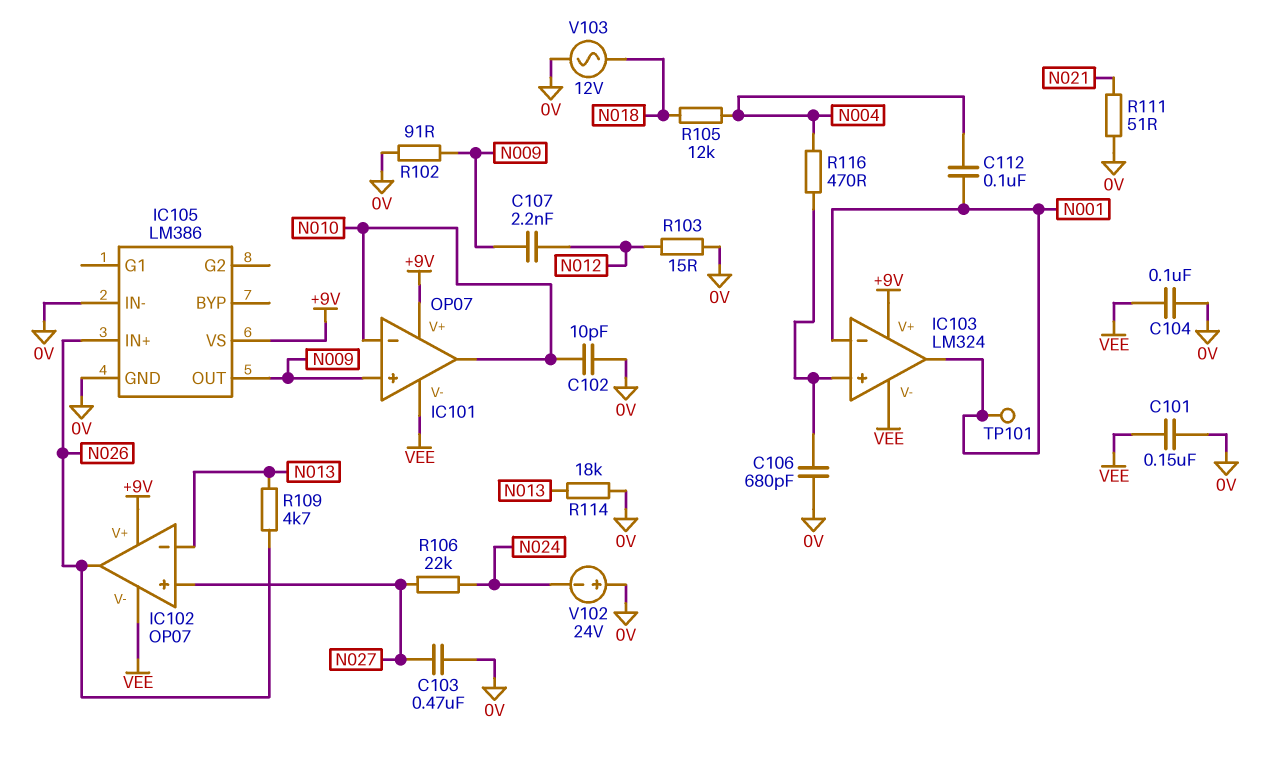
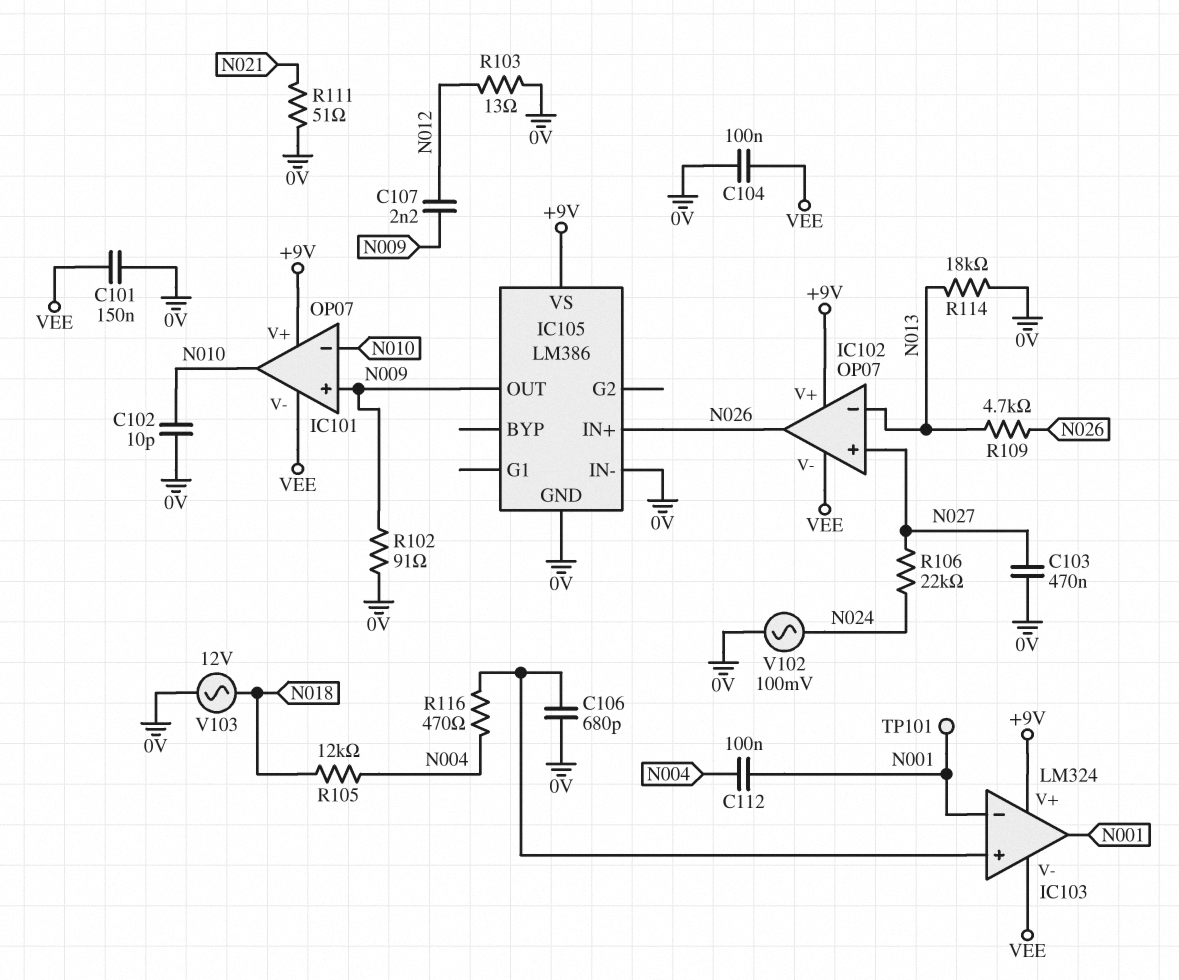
R103: 15 (0V, N012) -> 13 (0V, N012)
V102: 24V (plus 0V, minus N024) -> AC 100mV (0V, N024)

